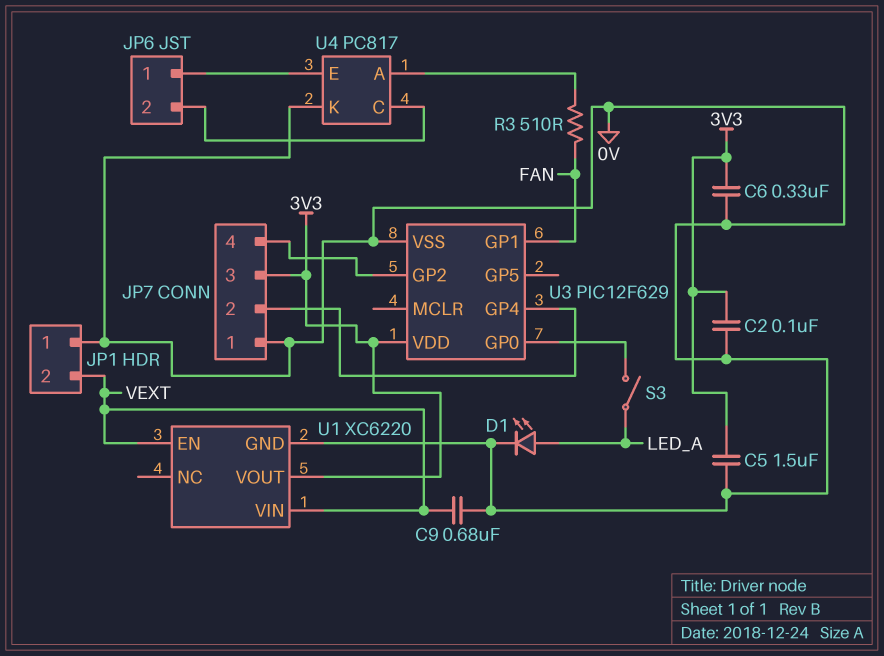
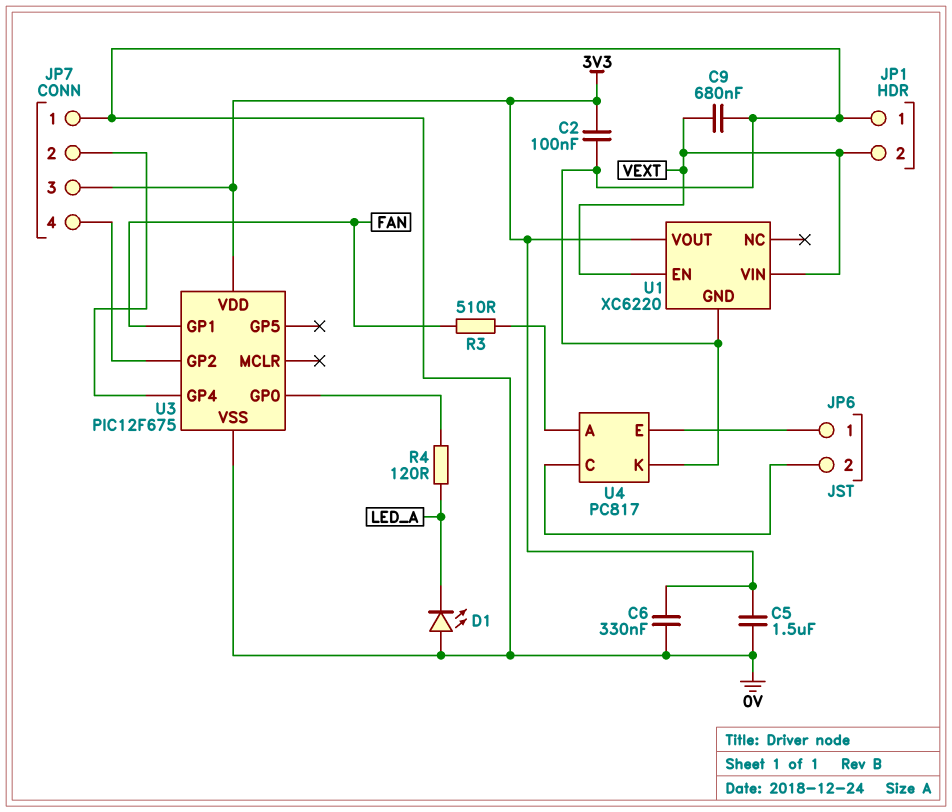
D1: LED (A LED_A, K 0V) -> LED (A 0V, K LED_A)
R4: none -> 120 (LED_A, U3/GP0)
S3: switch (LED_A, U3/GP0) -> none
U3: PIC12F629 -> PIC12F675

